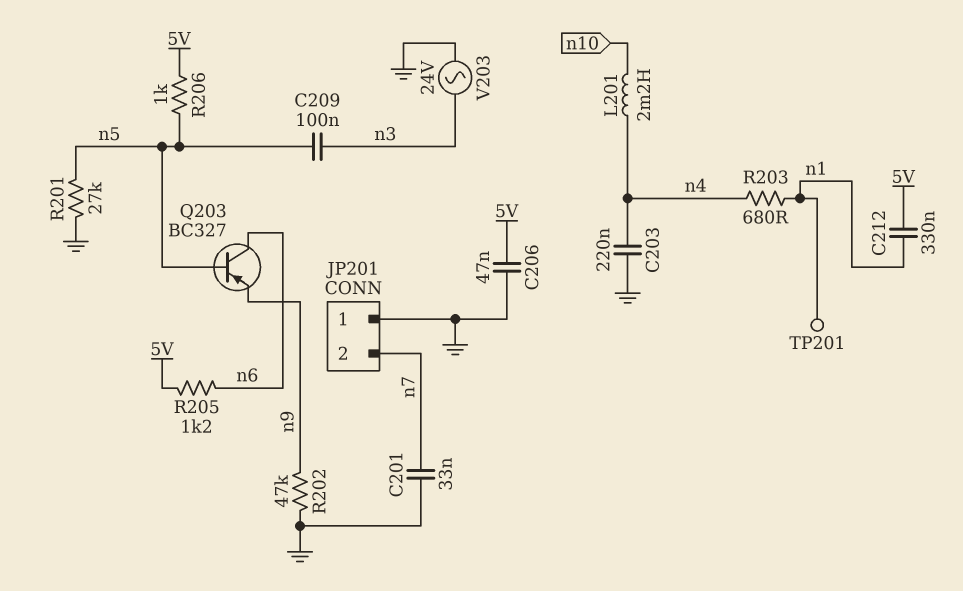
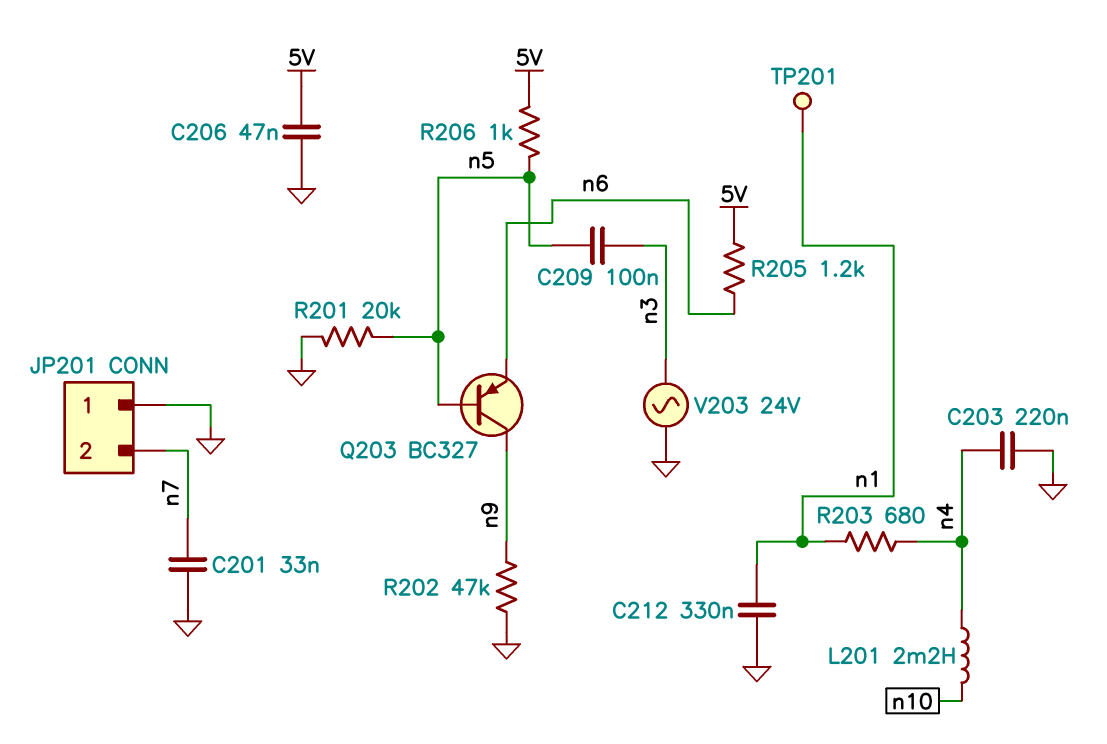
C212: 330nF (5V, n1) -> 330nF (GND, n1)
Q203: PNP BC327 (B n5, C n6, E n9) -> PNP BC327 (B n5, C n9, E n6)
R201: 27k (GND, n5) -> 20k (GND, n5)

